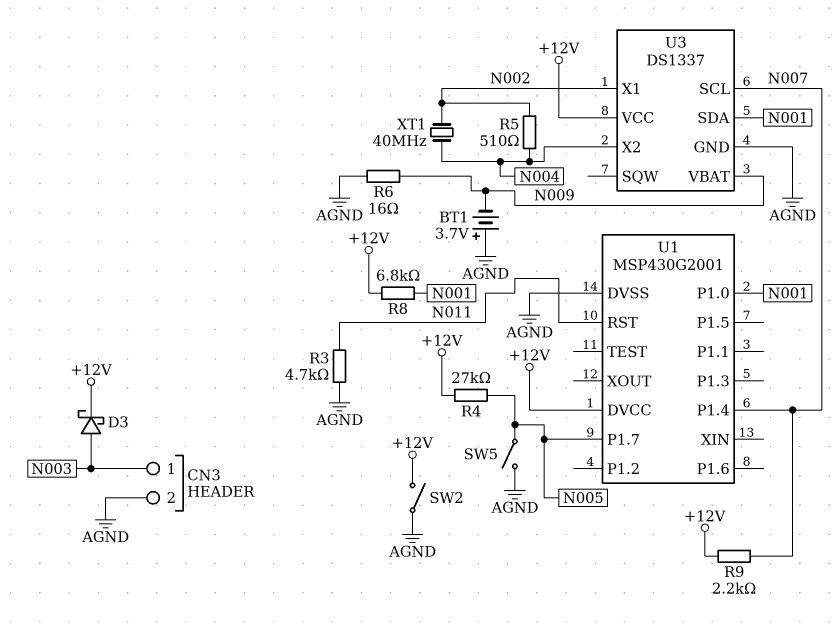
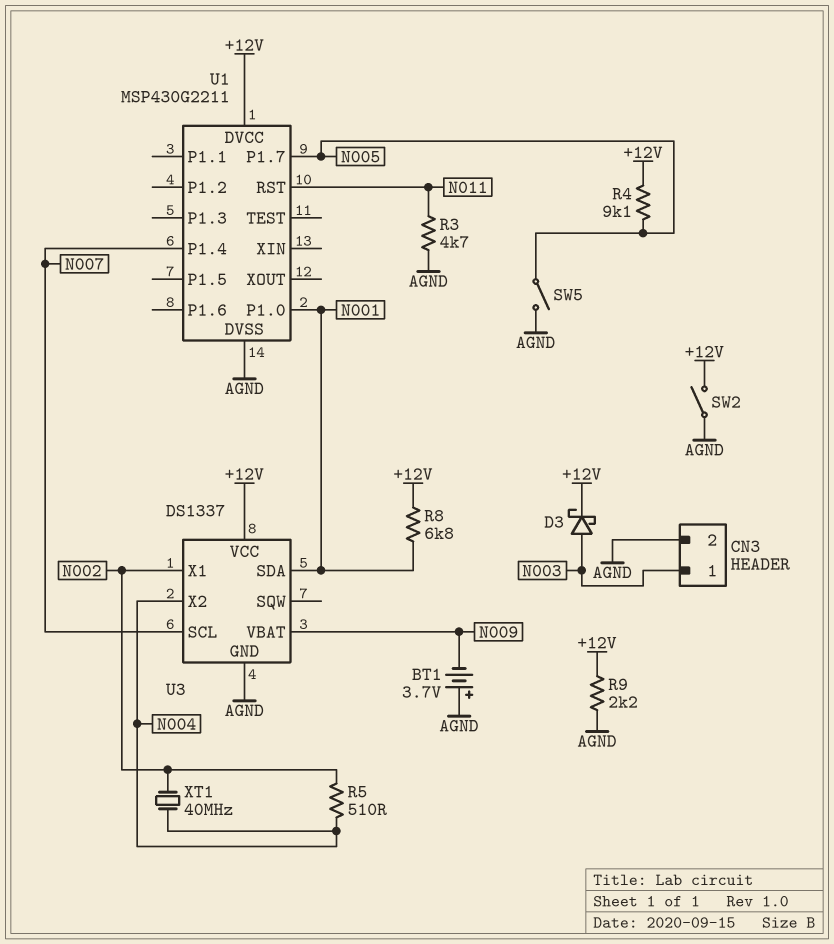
R4: 27k (+12V, N005) -> 9.1k (+12V, N005)
R6: 16 (AGND, N009) -> none
R9: 2.2k (+12V, N007) -> 2.2k (+12V, AGND)
U1: MSP430G2001 -> MSP430G2211

